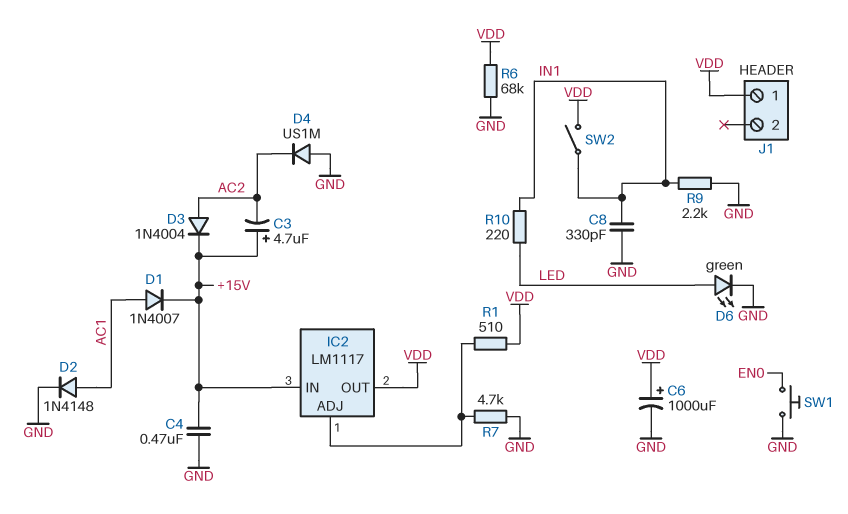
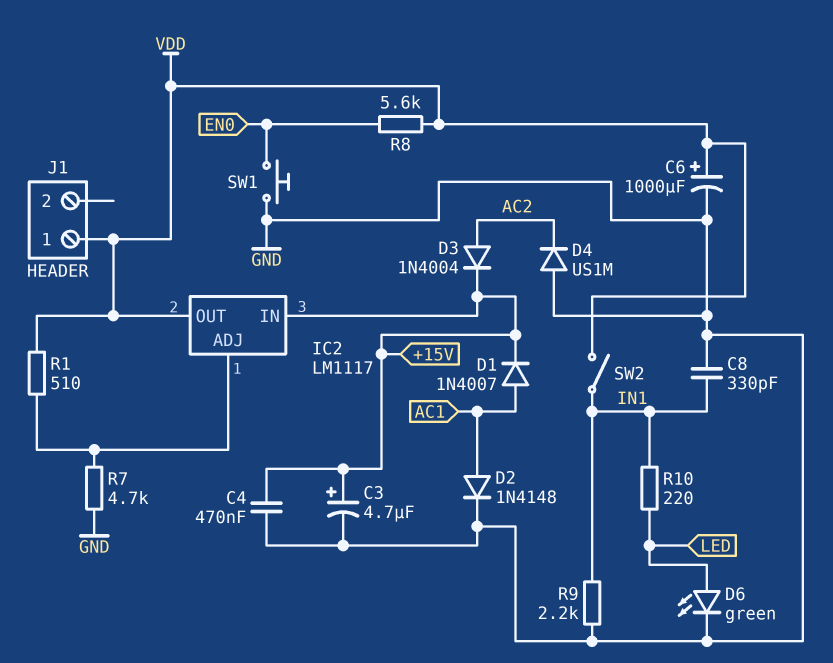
C3: 4.7uF (plus +15V, minus AC2) -> 4.7uF (plus +15V, minus GND)
R6: 68k (GND, VDD) -> none
R8: none -> 5.6k (EN0, VDD)

